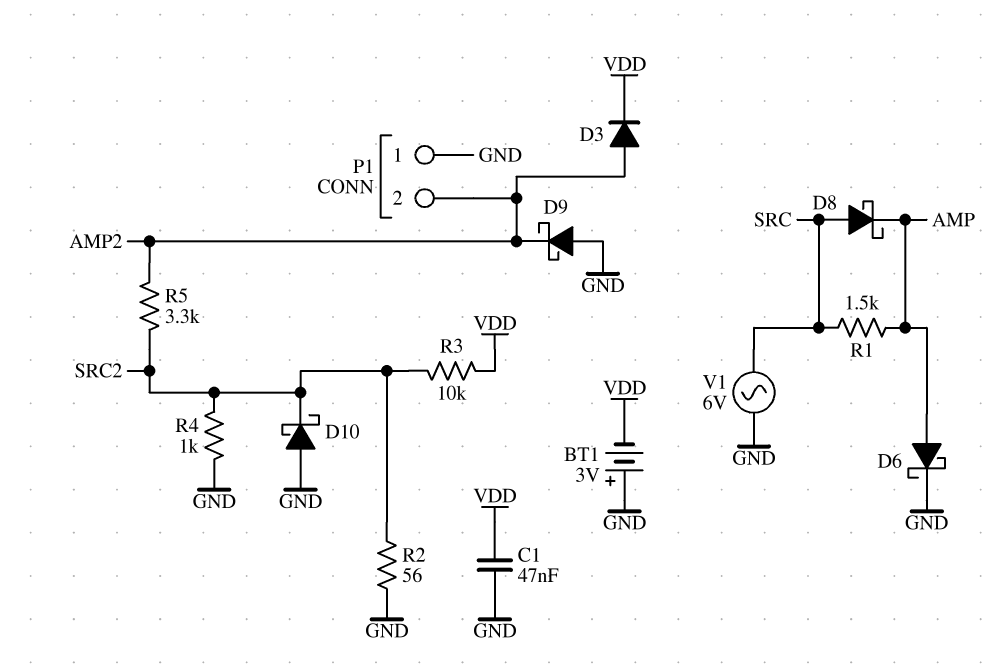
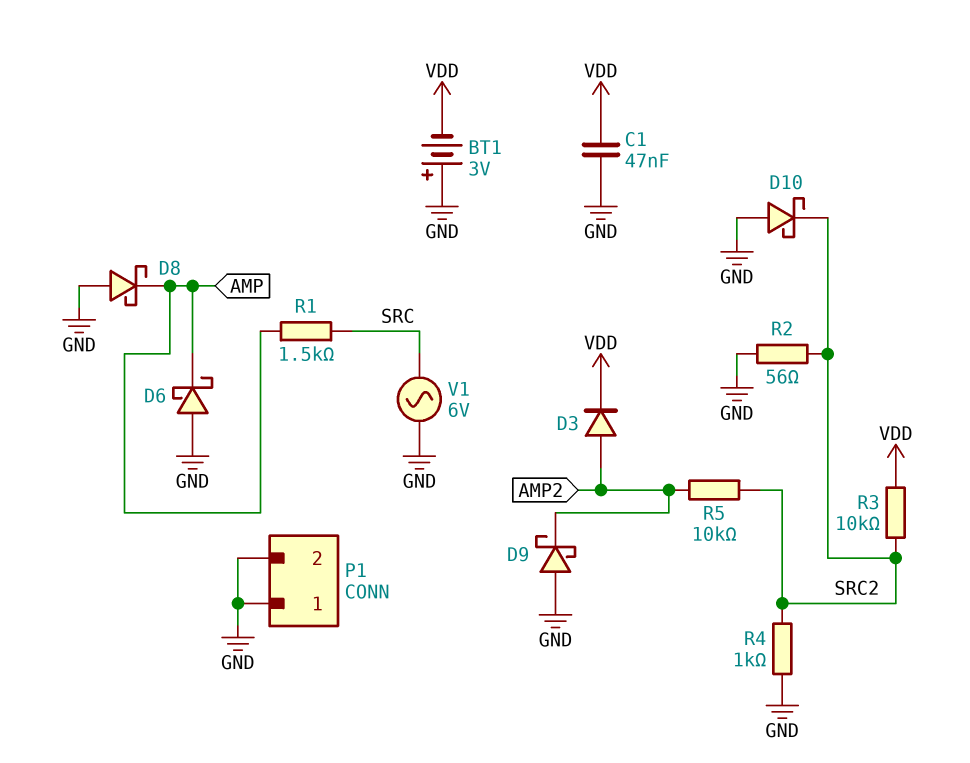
D6: schottky (A AMP, K GND) -> schottky (A GND, K AMP)
D8: schottky (A SRC, K AMP) -> schottky (A GND, K AMP)
P1 pin 2: AMP2 -> GND
R5: 3.3k (AMP2, SRC2) -> 10k (AMP2, SRC2)

